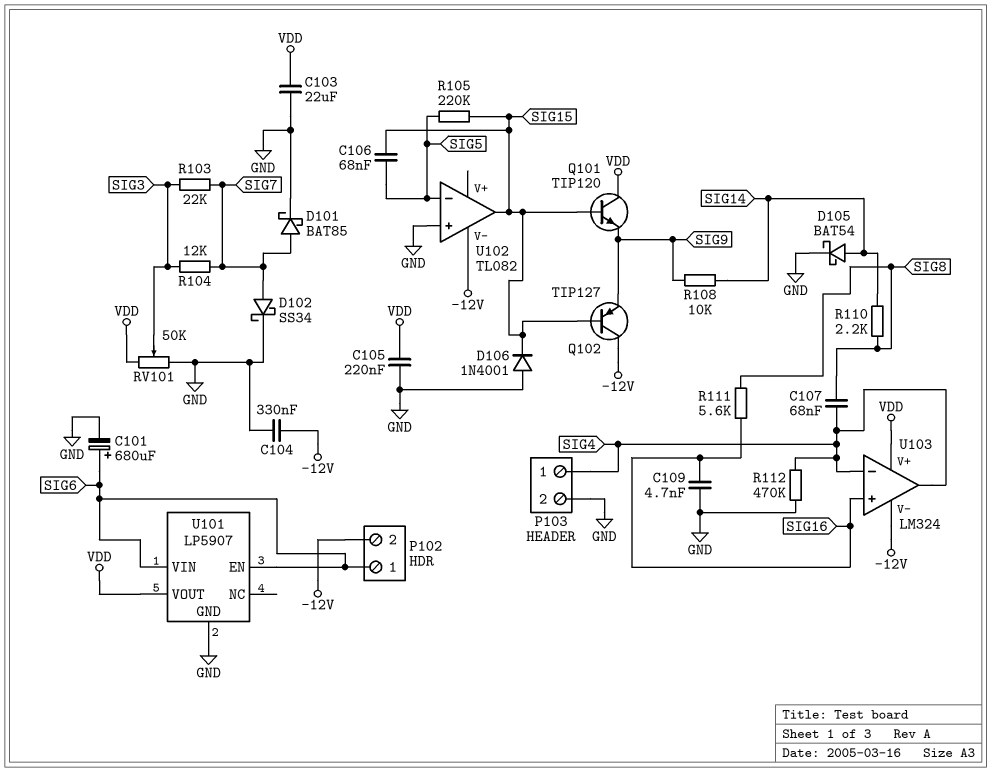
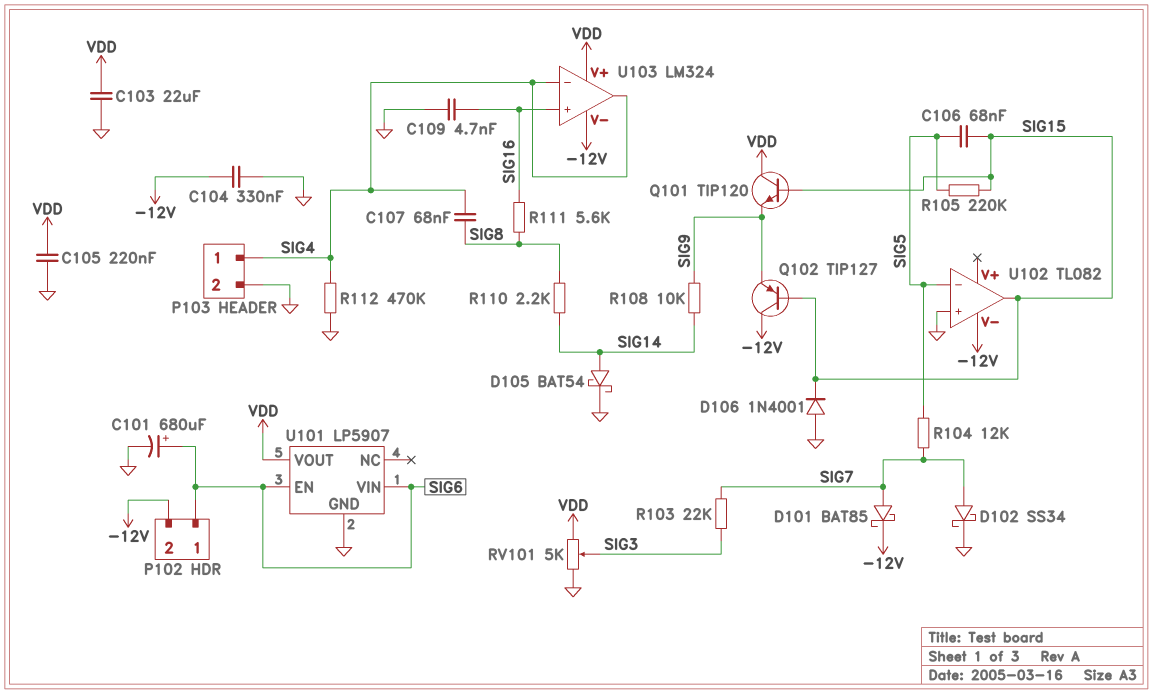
D101: schottky BAT85 (A SIG7, K GND) -> schottky BAT85 (A SIG7, K -12V)
R104: 12k (SIG3, SIG7) -> 12k (SIG5, SIG7)
RV101: 50k (GND, VDD, wiper SIG3) -> 5k (GND, VDD, wiper SIG3)

